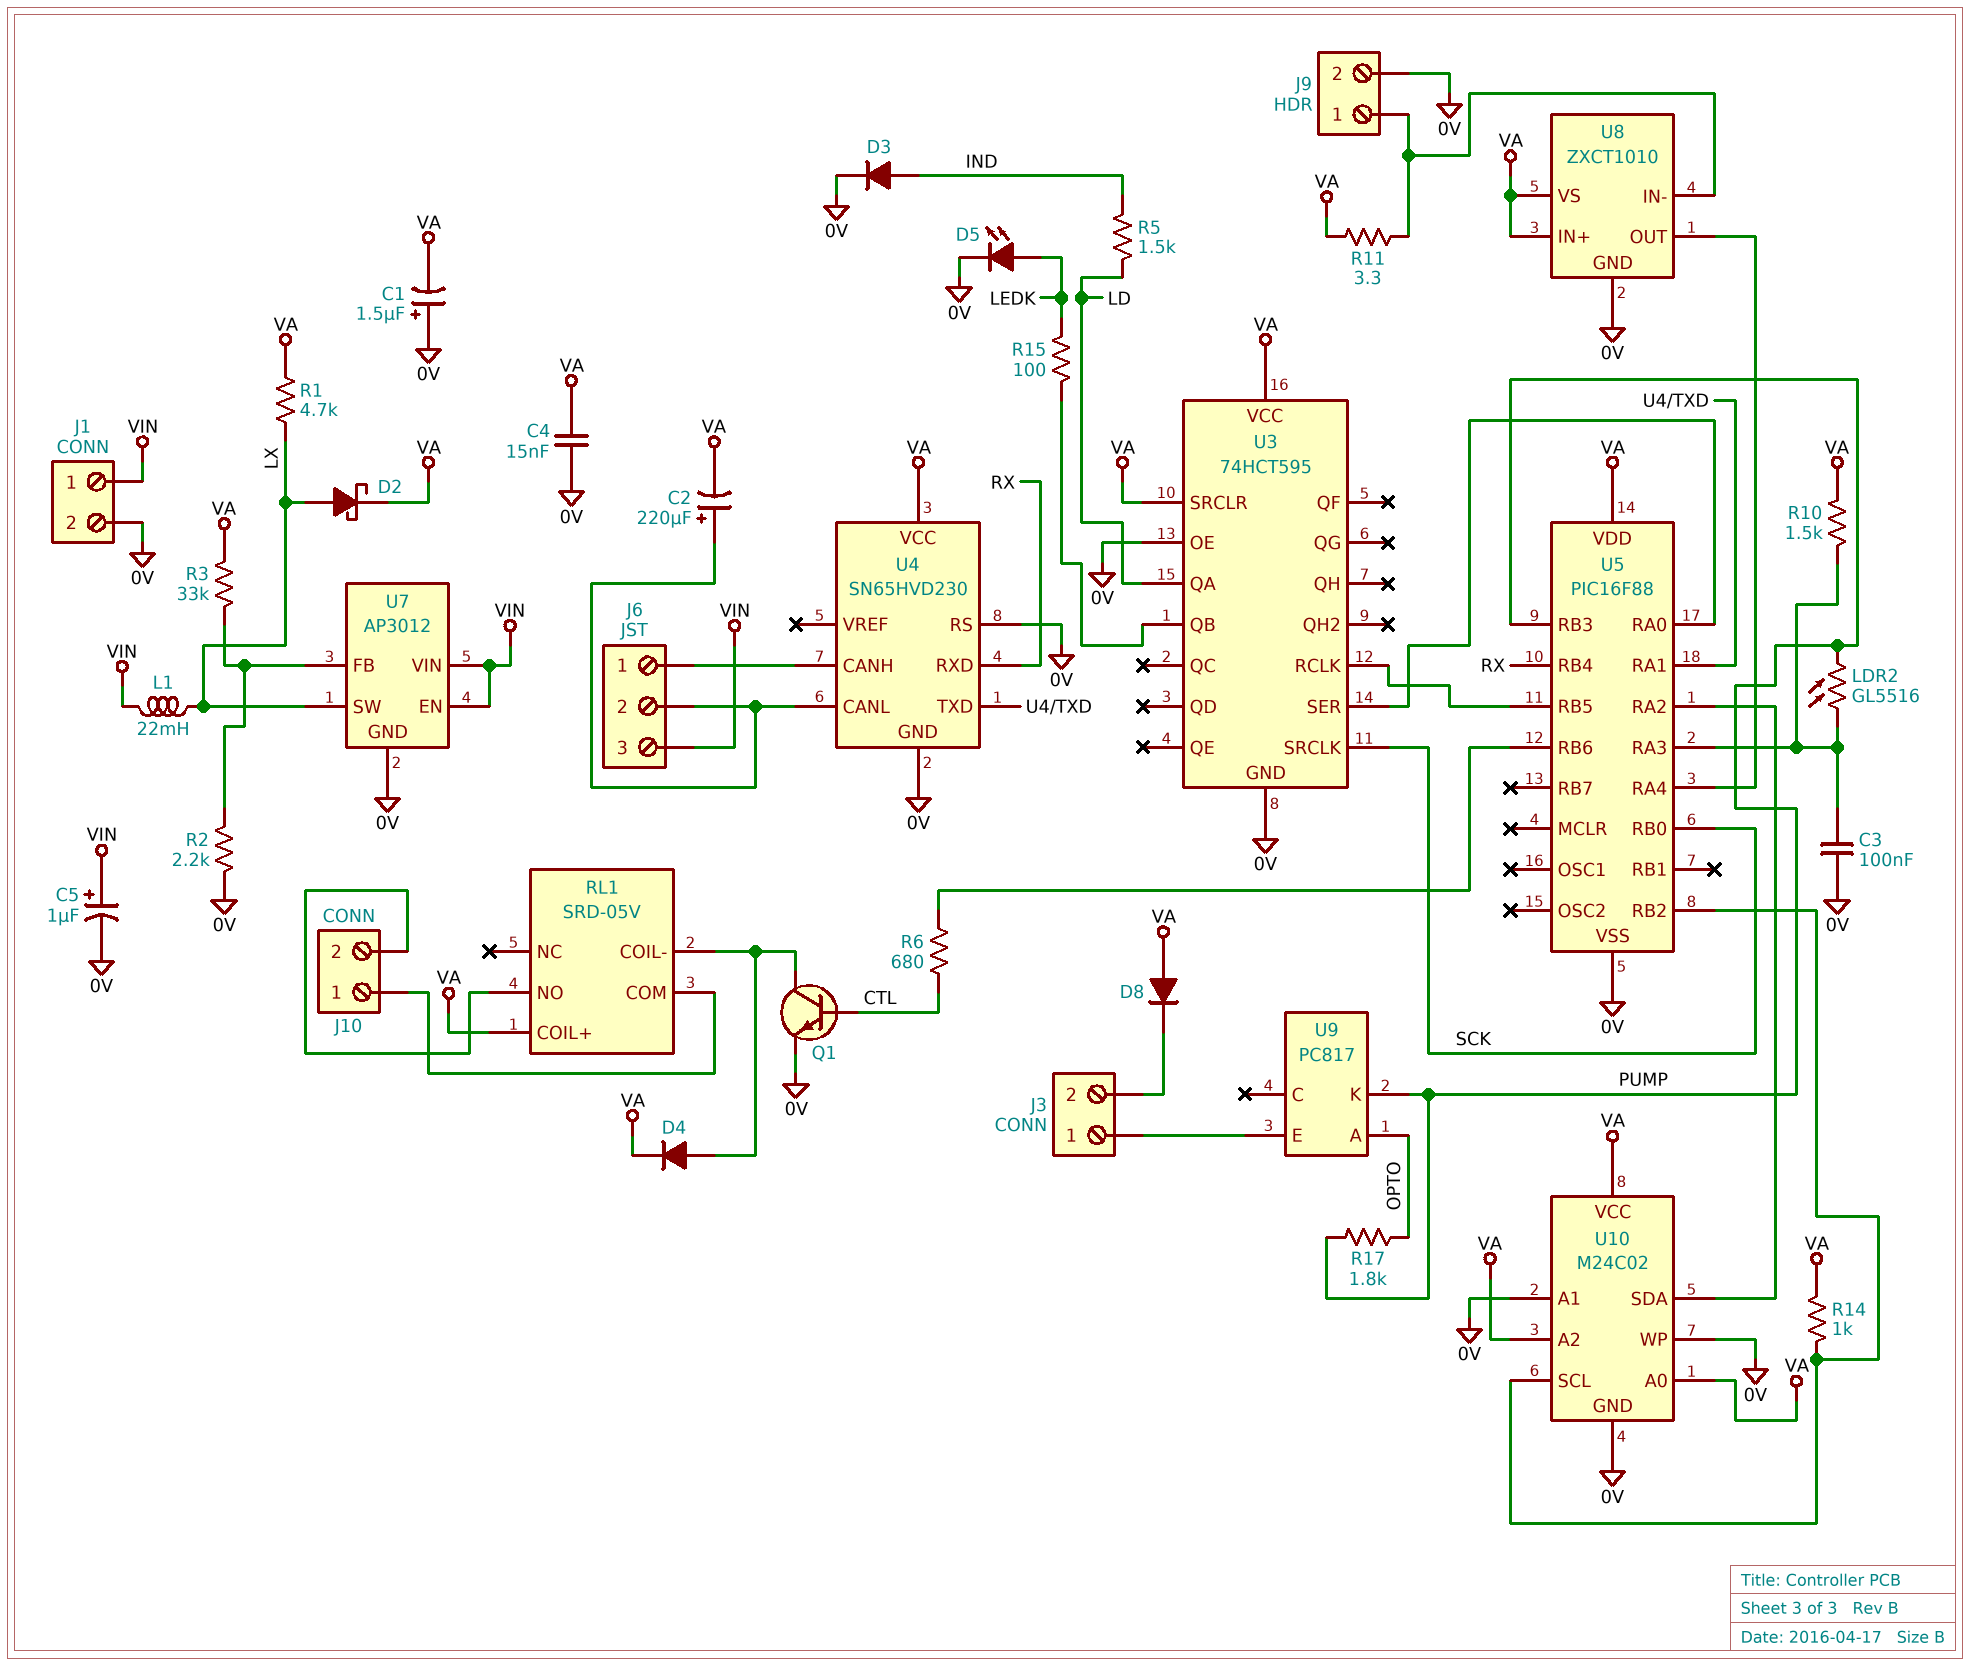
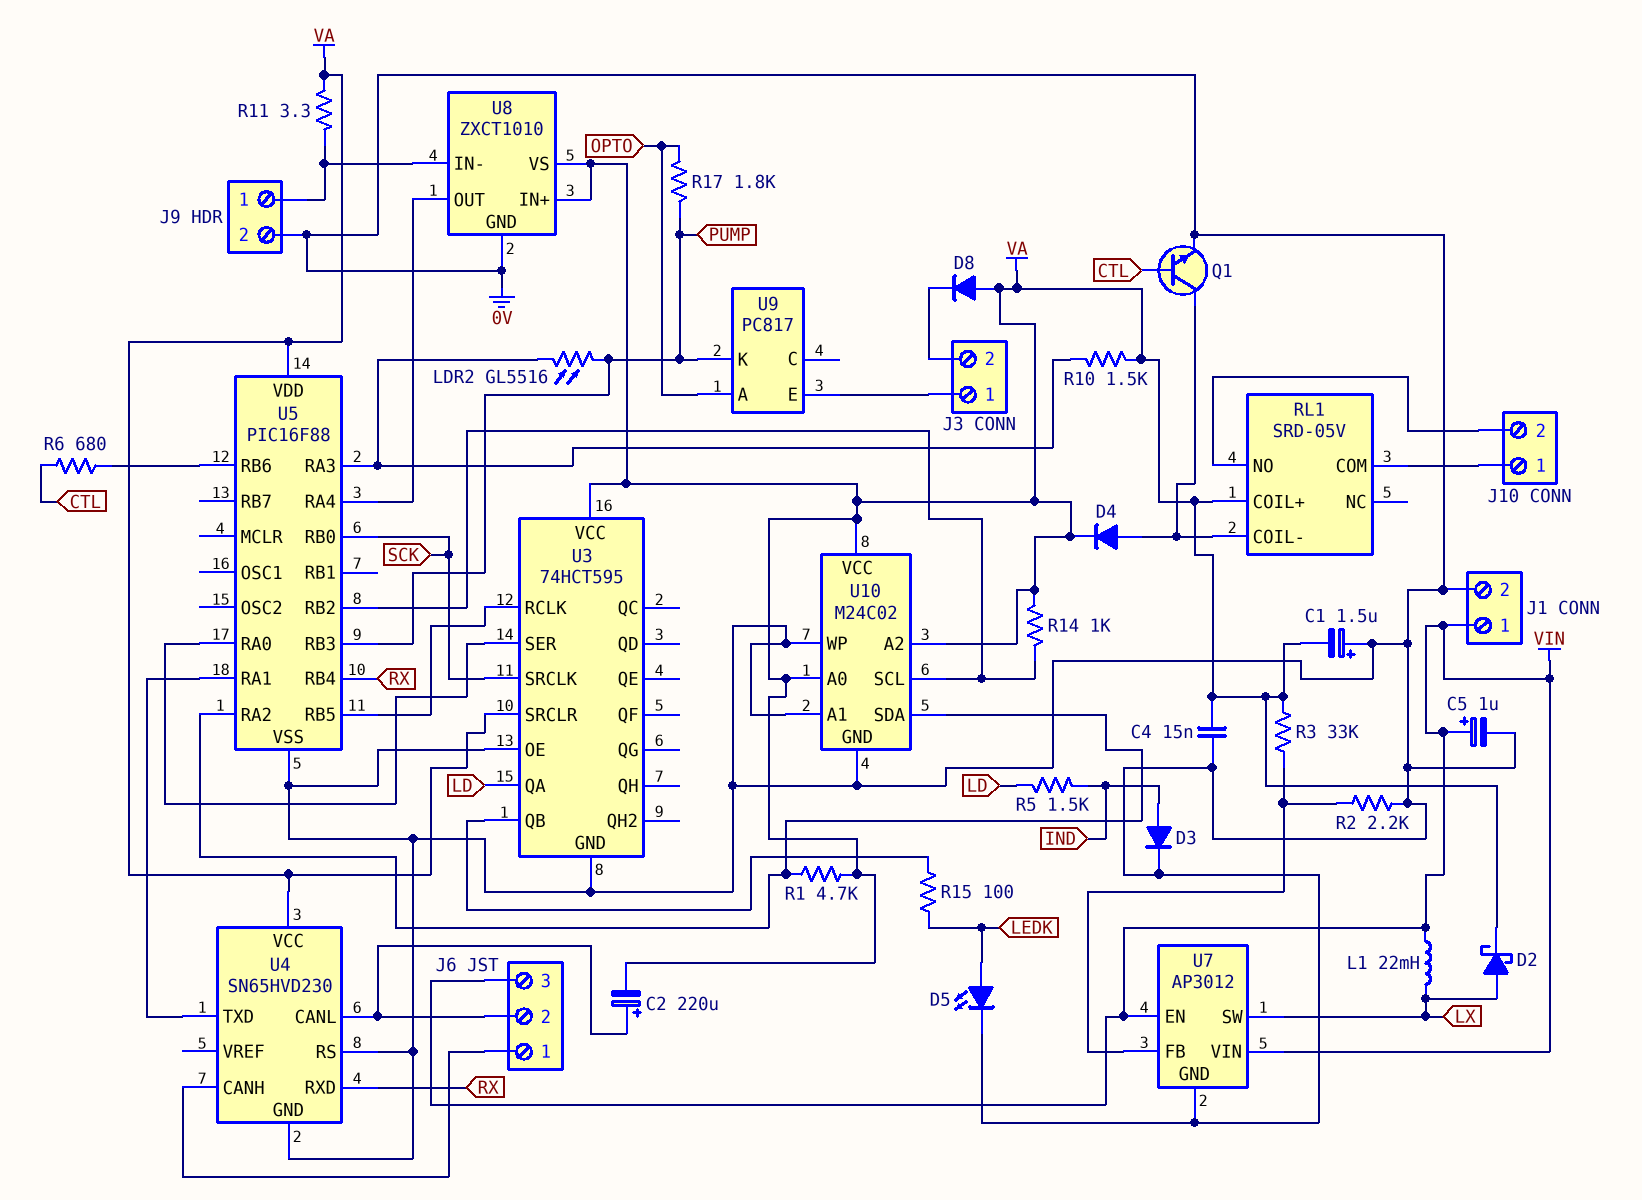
C3: 100nF (0V, U5/RA3) -> none
R1: 4.7k (LX, VA) -> 4.7k (U5/RA2, VA)

